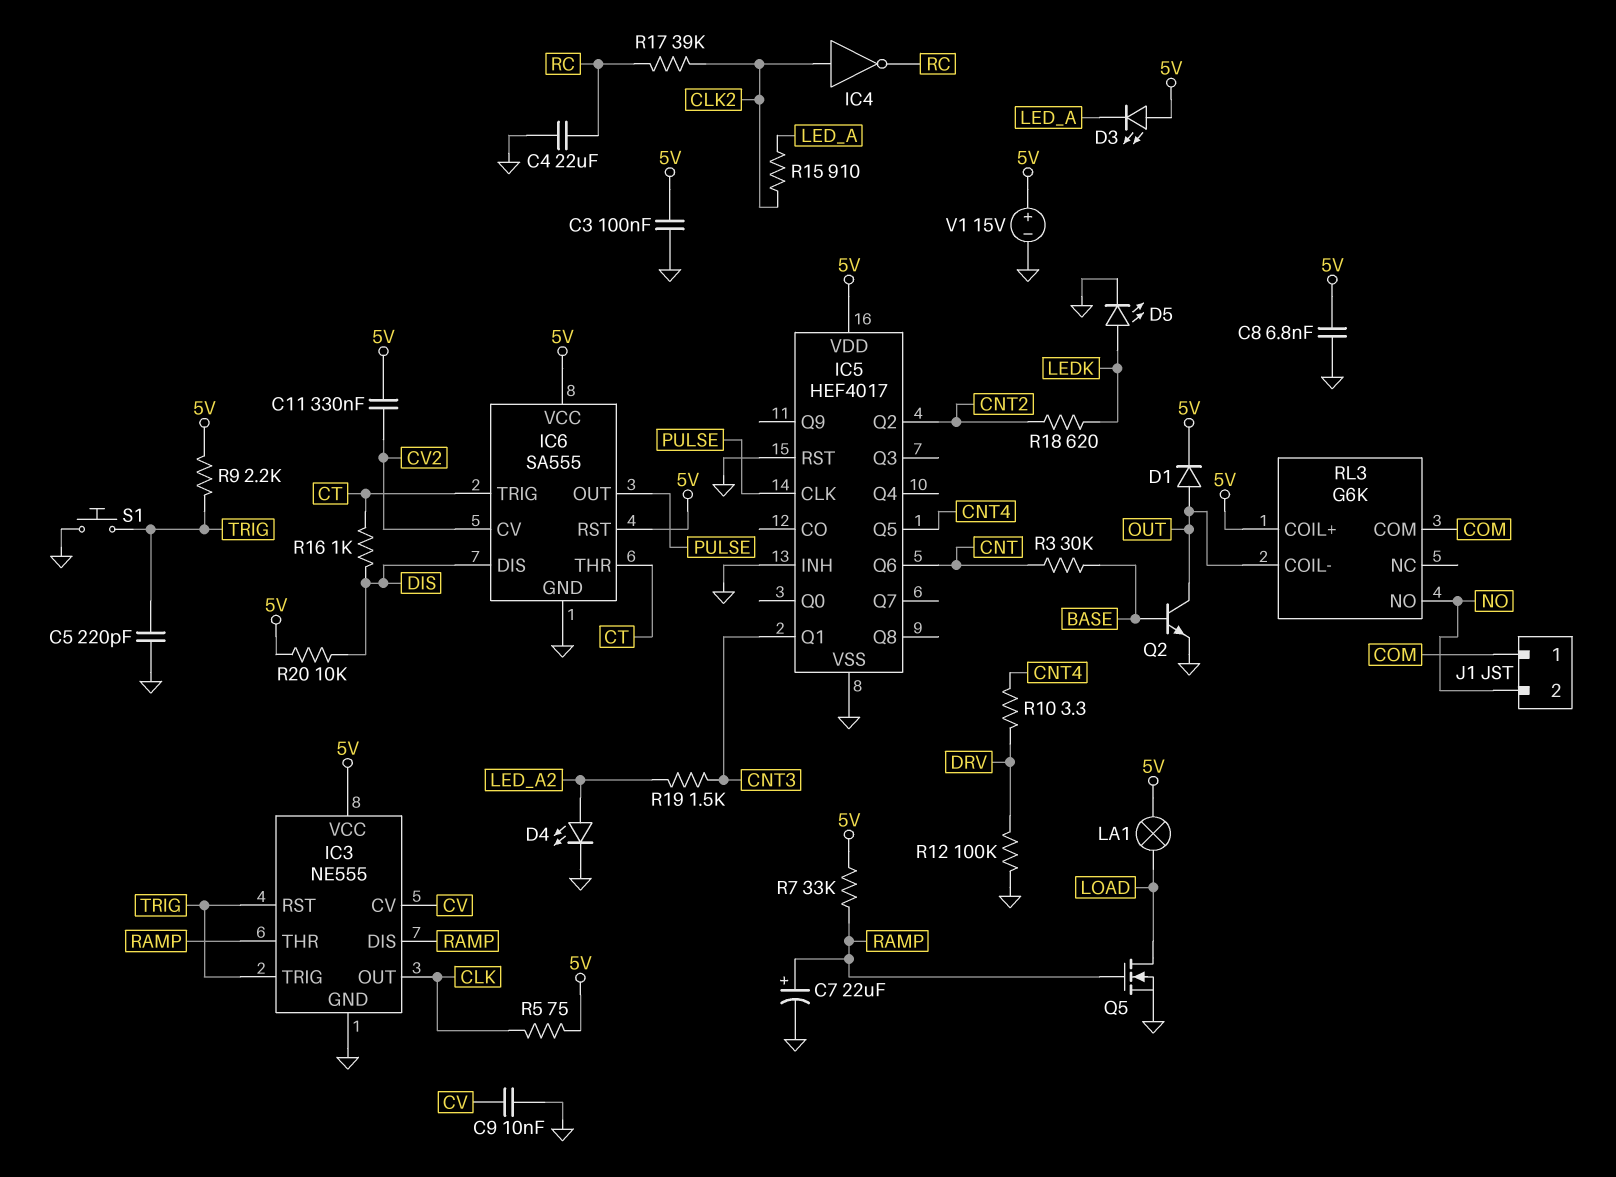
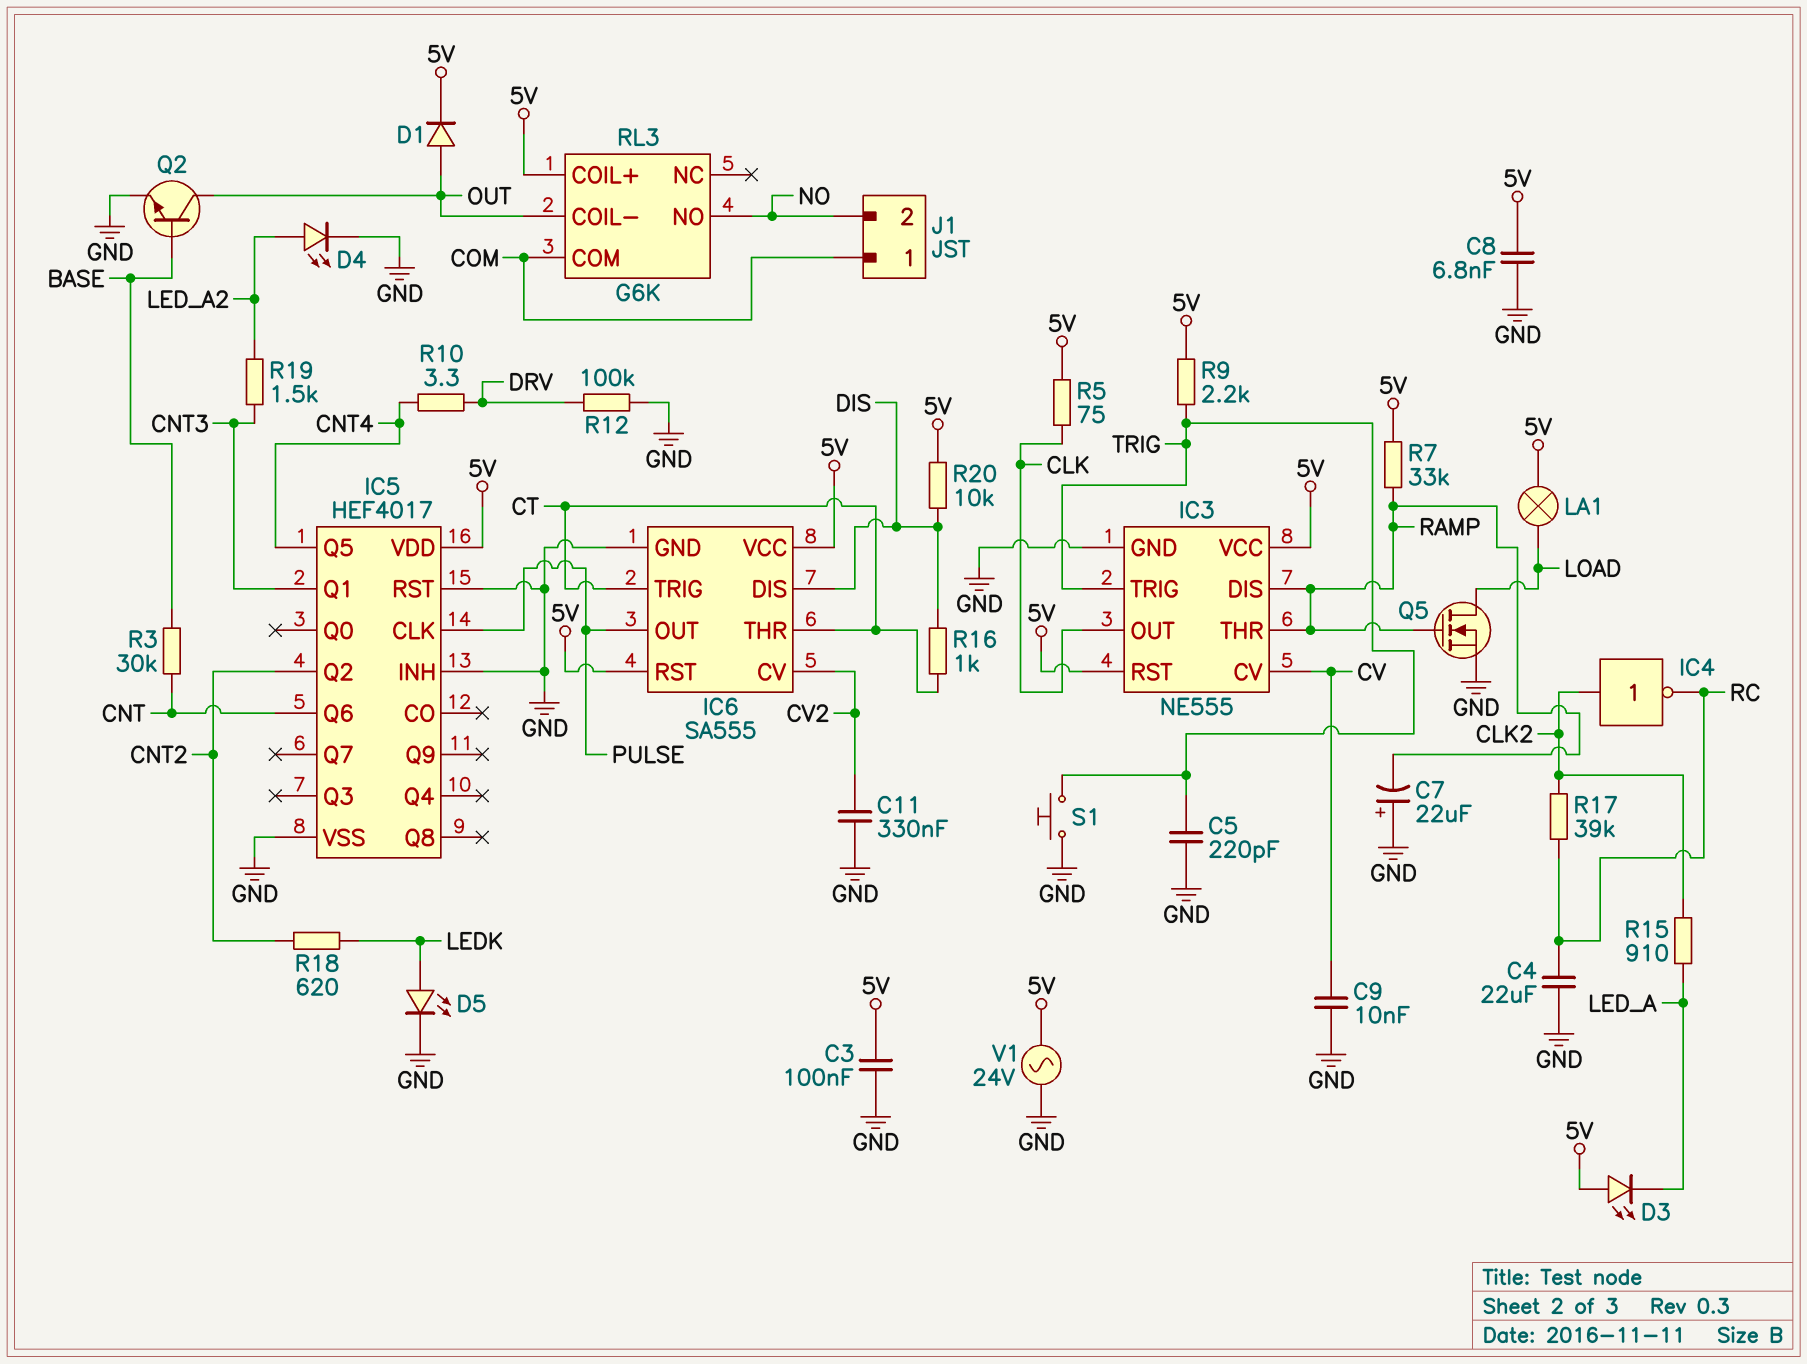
C7: 22uF (plus RAMP, minus GND) -> 22uF (plus GND, minus RAMP)
C11: 330nF (5V, CV2) -> 330nF (CV2, GND)
IC3 pin RST: TRIG -> 5V
V1: 15V (plus 5V, minus GND) -> AC 24V (5V, GND)

